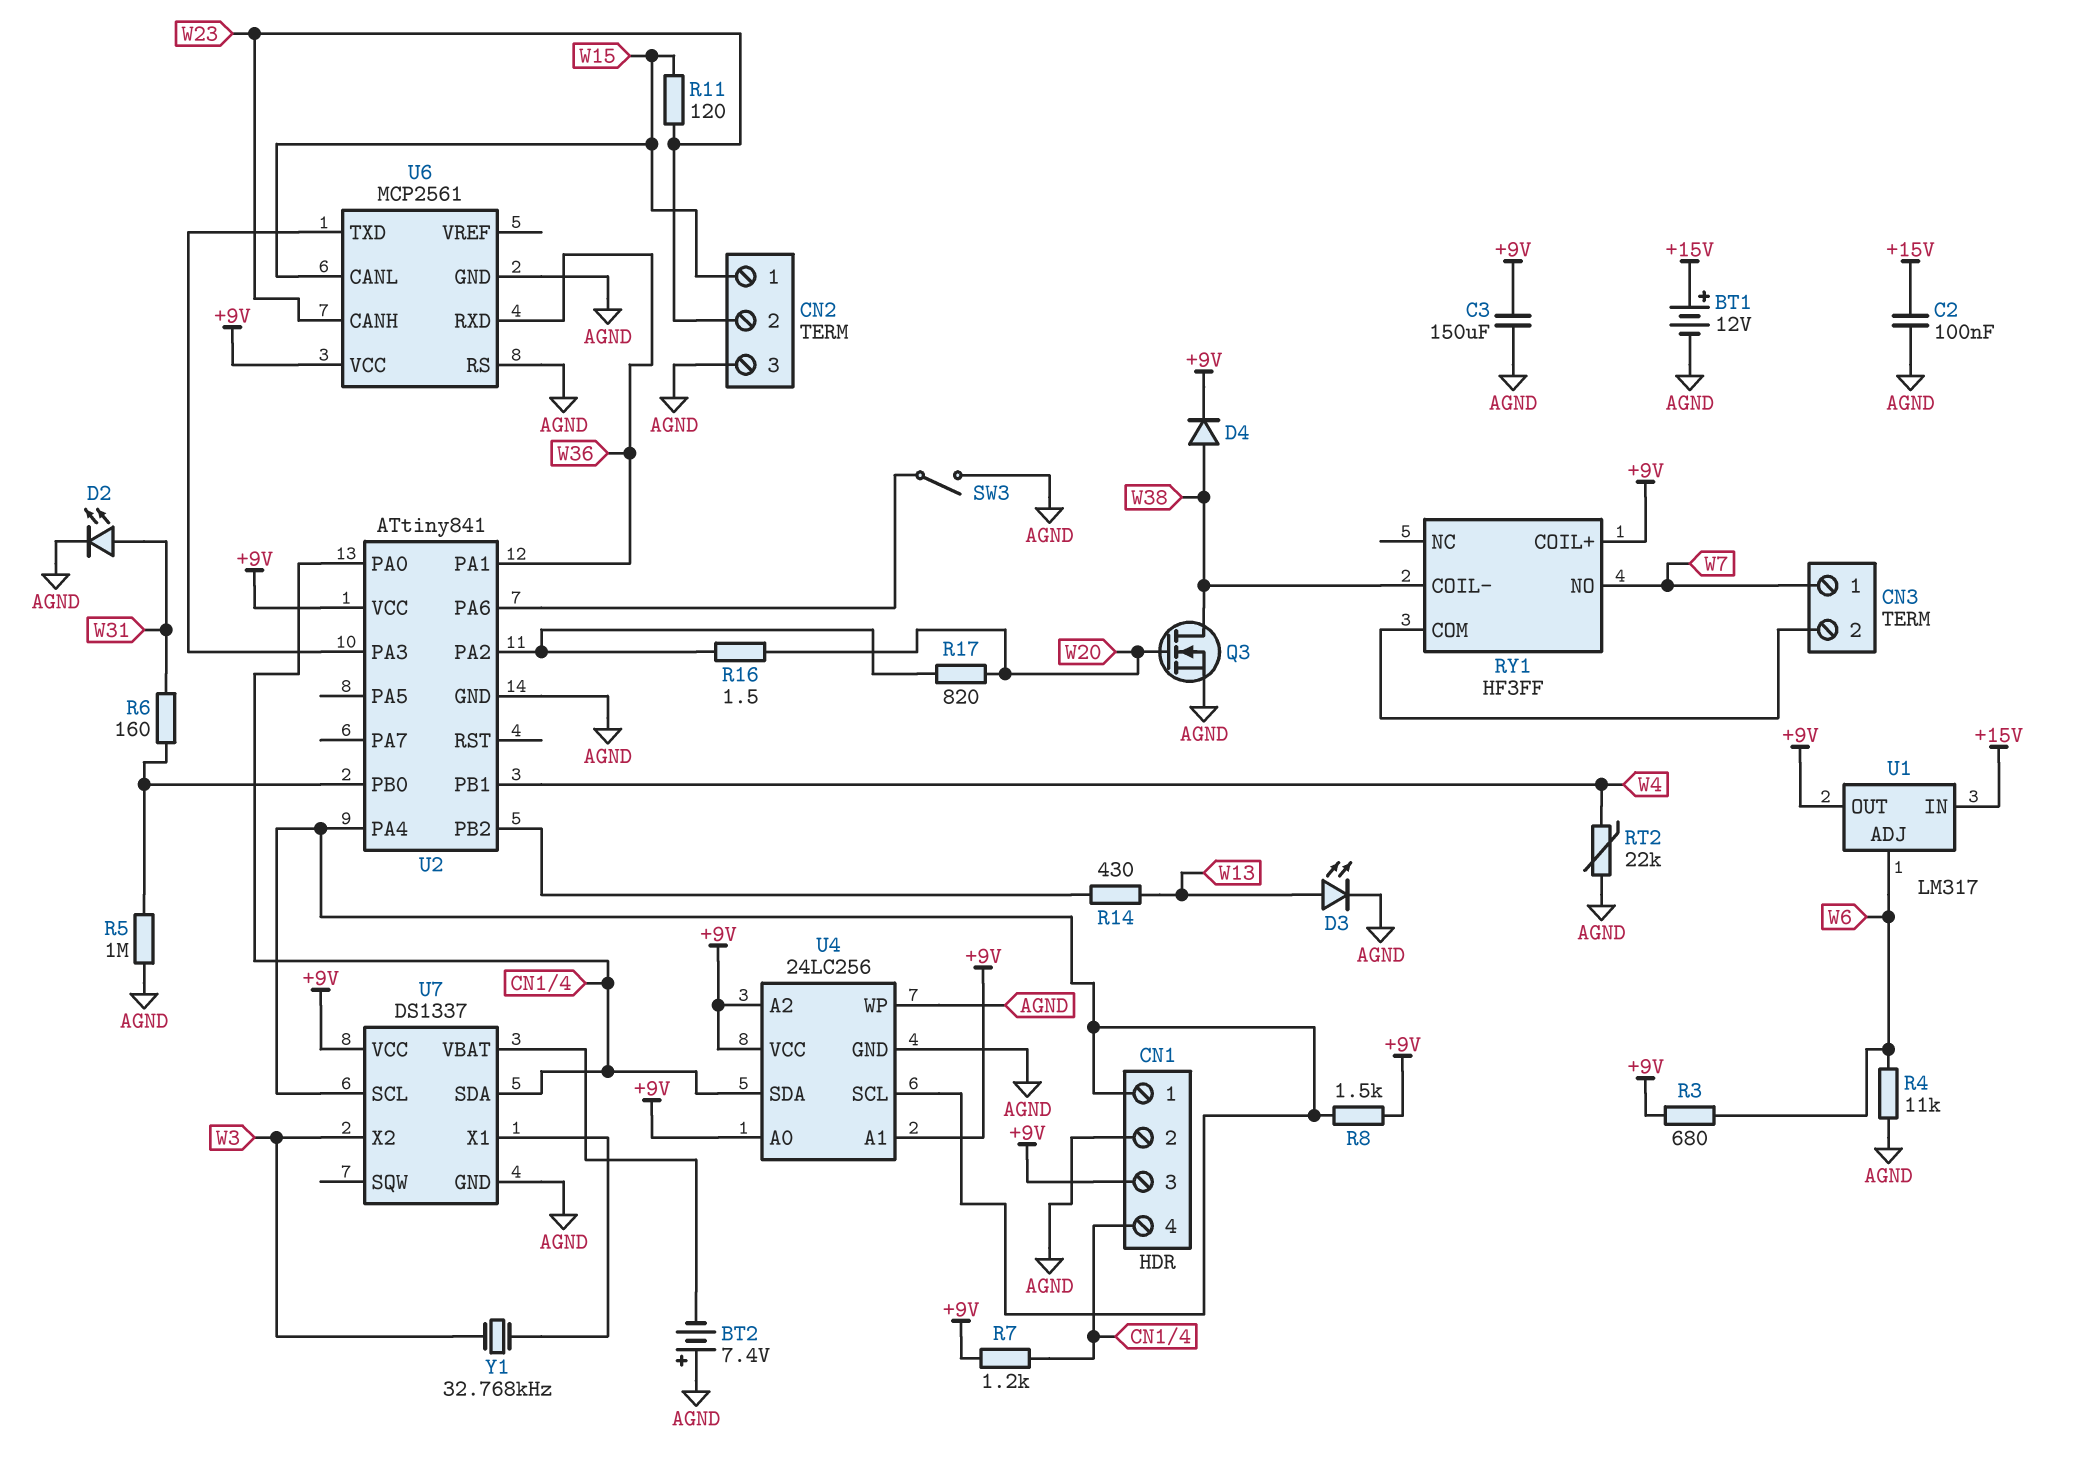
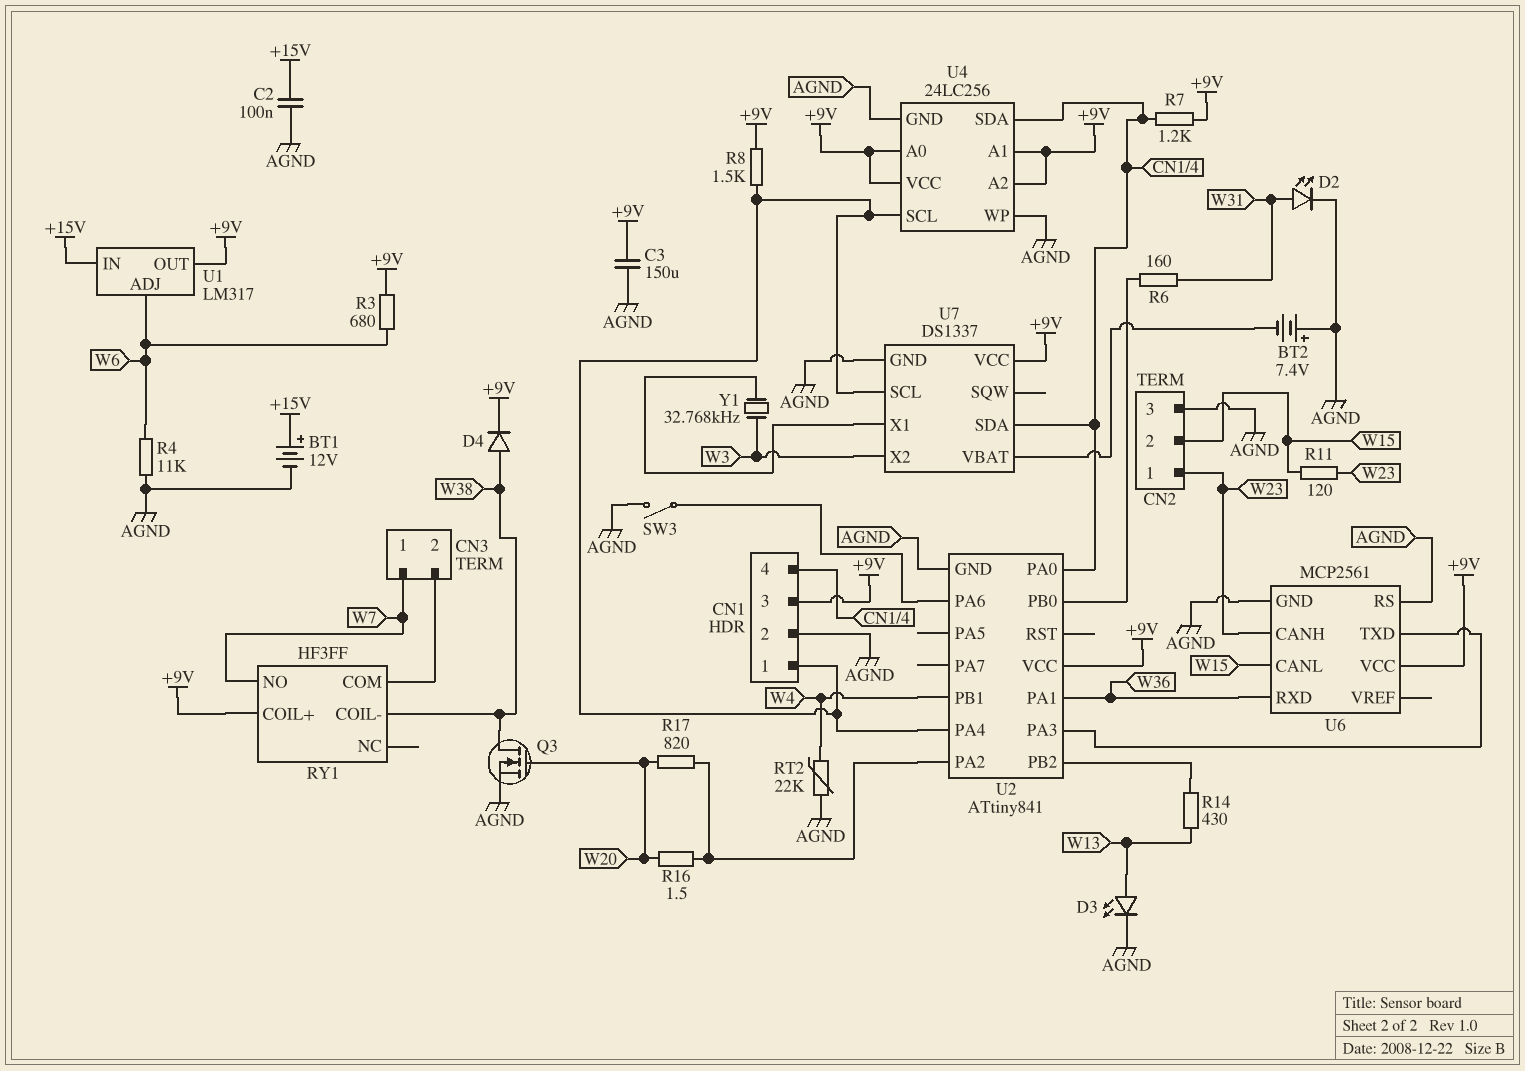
CN2 pin 1: W15 -> W23
CN2 pin 2: W23 -> W15
R5: 1M (AGND, U2/PB0) -> none

